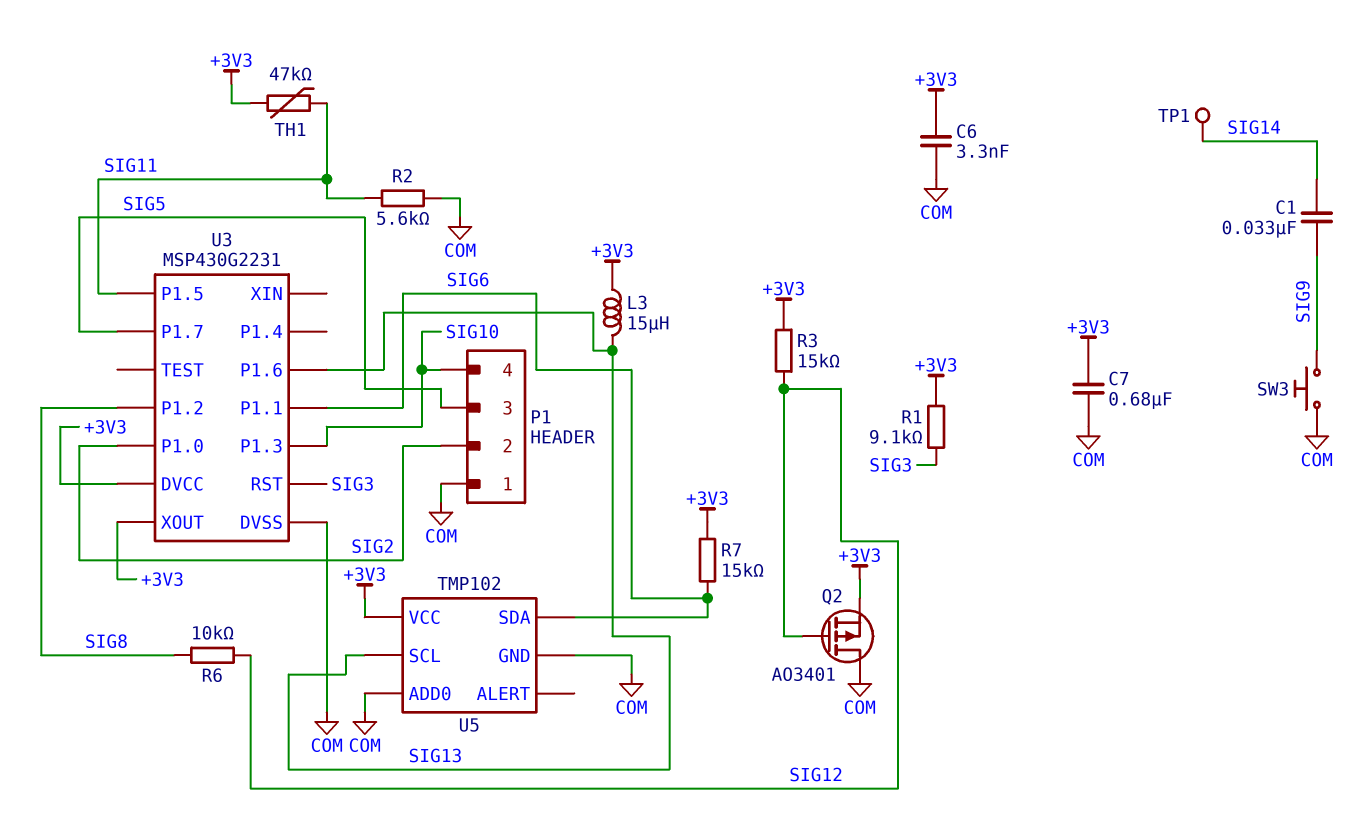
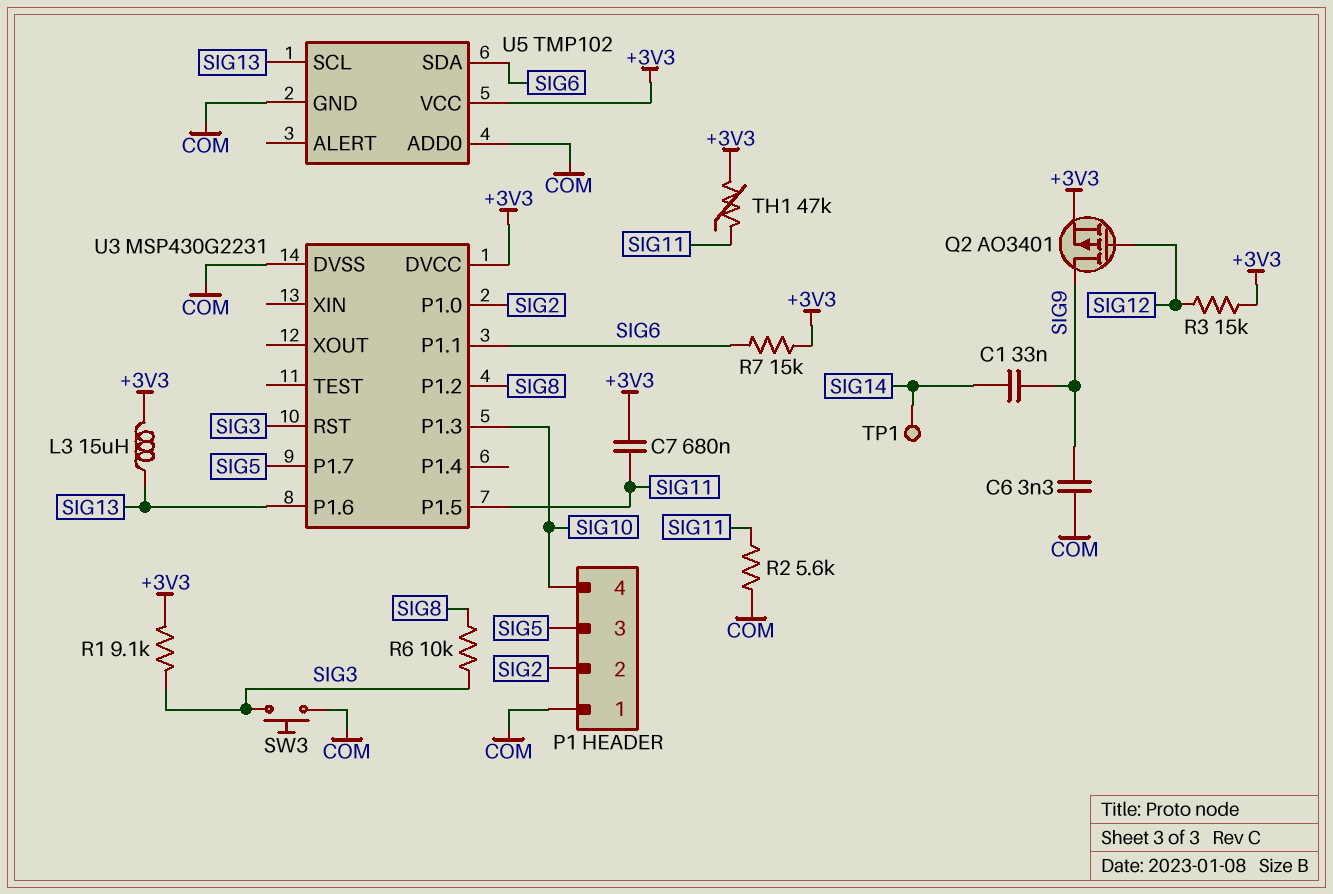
C6: 3.3nF (+3V3, COM) -> 3.3nF (COM, SIG9)
C7: 680nF (+3V3, COM) -> 680nF (+3V3, SIG11)
Q2: PMOS AO3401 (G SIG12, D COM, S +3V3) -> PMOS AO3401 (G SIG12, D SIG9, S +3V3)
R6: 10k (SIG8, SIG12) -> 10k (SIG3, SIG8)
SW3: button (COM, SIG9) -> button (COM, SIG3)
U3 pin XOUT: +3V3 -> none

